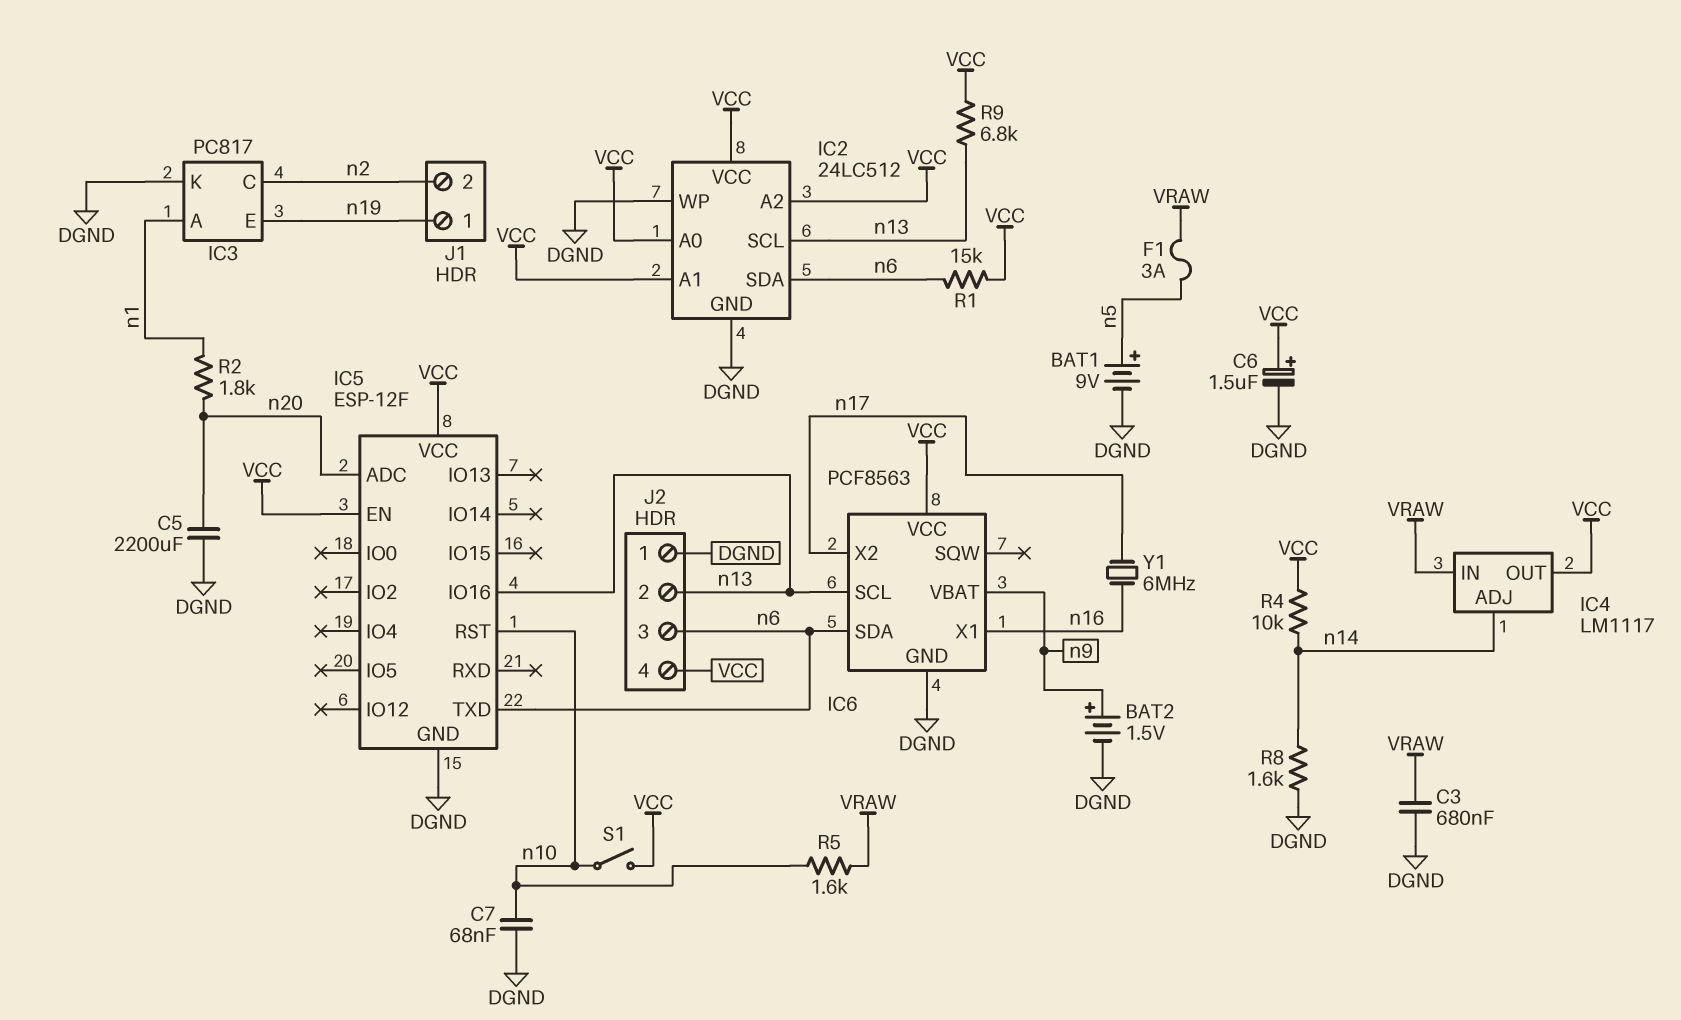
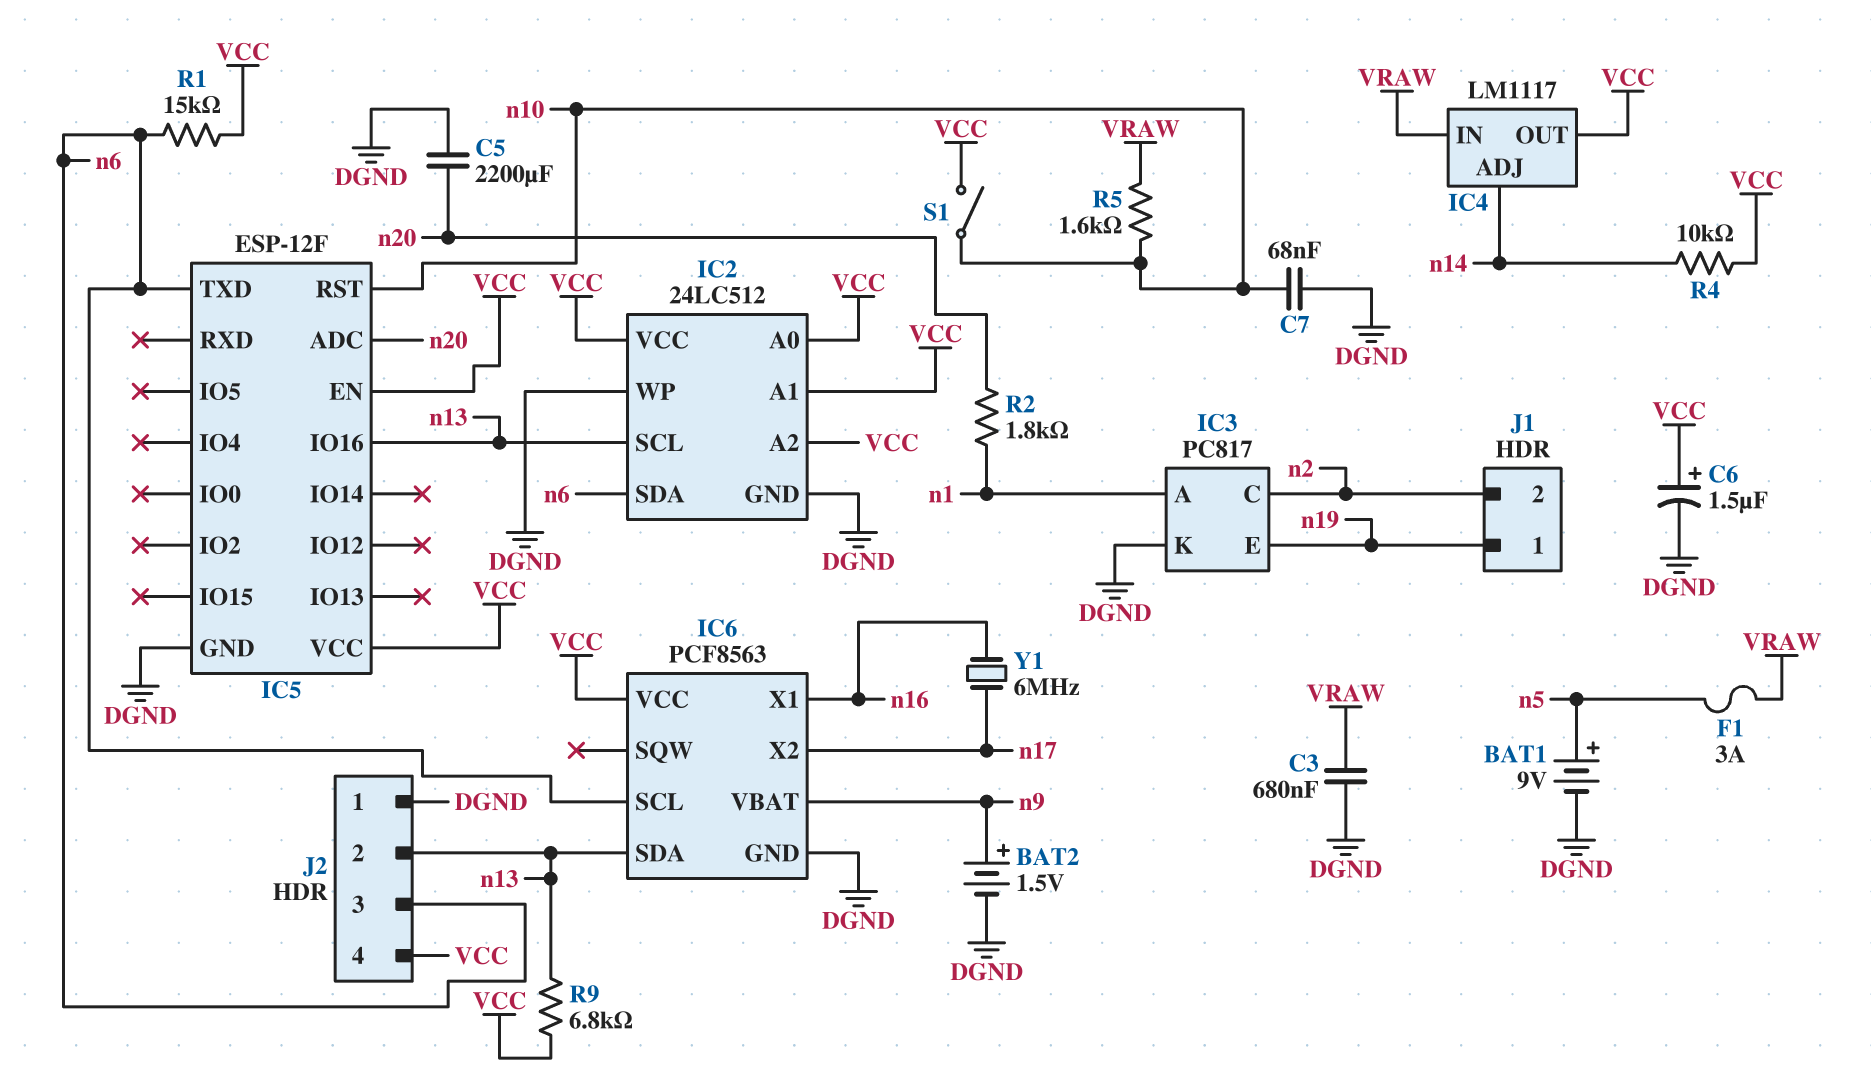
IC6 pin SCL: n13 -> n6
IC6 pin SDA: n6 -> n13
R8: 1.6k (DGND, n14) -> none

